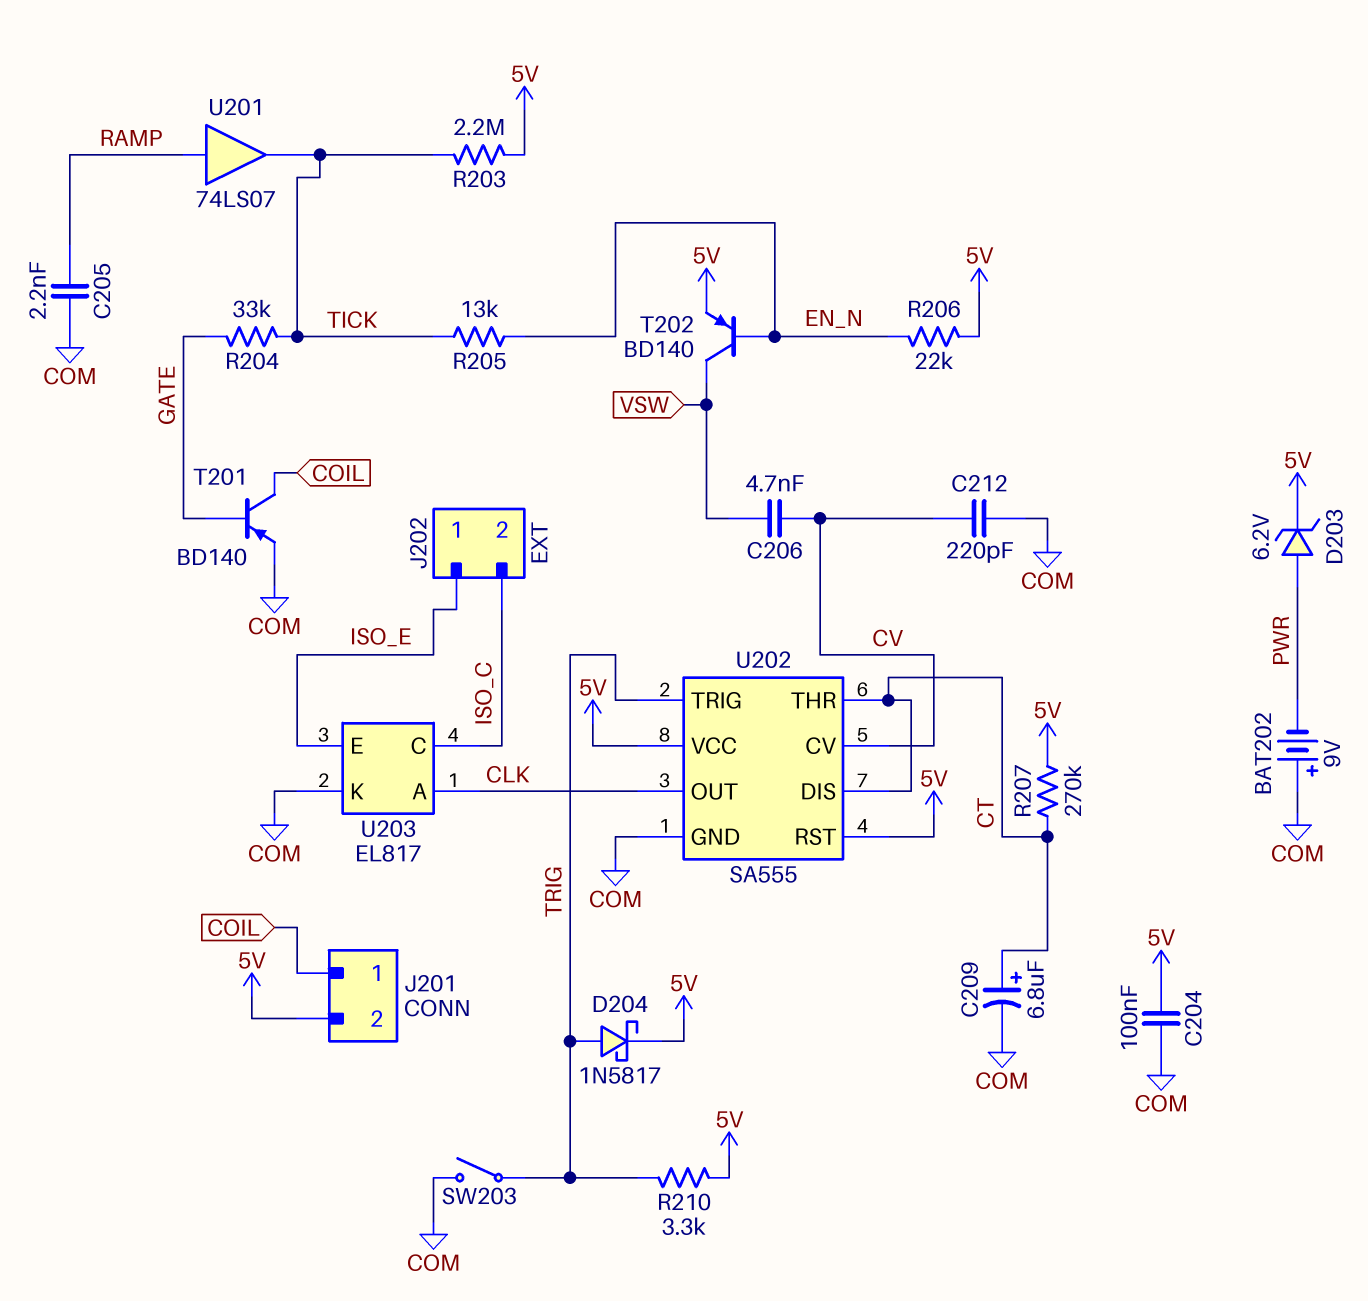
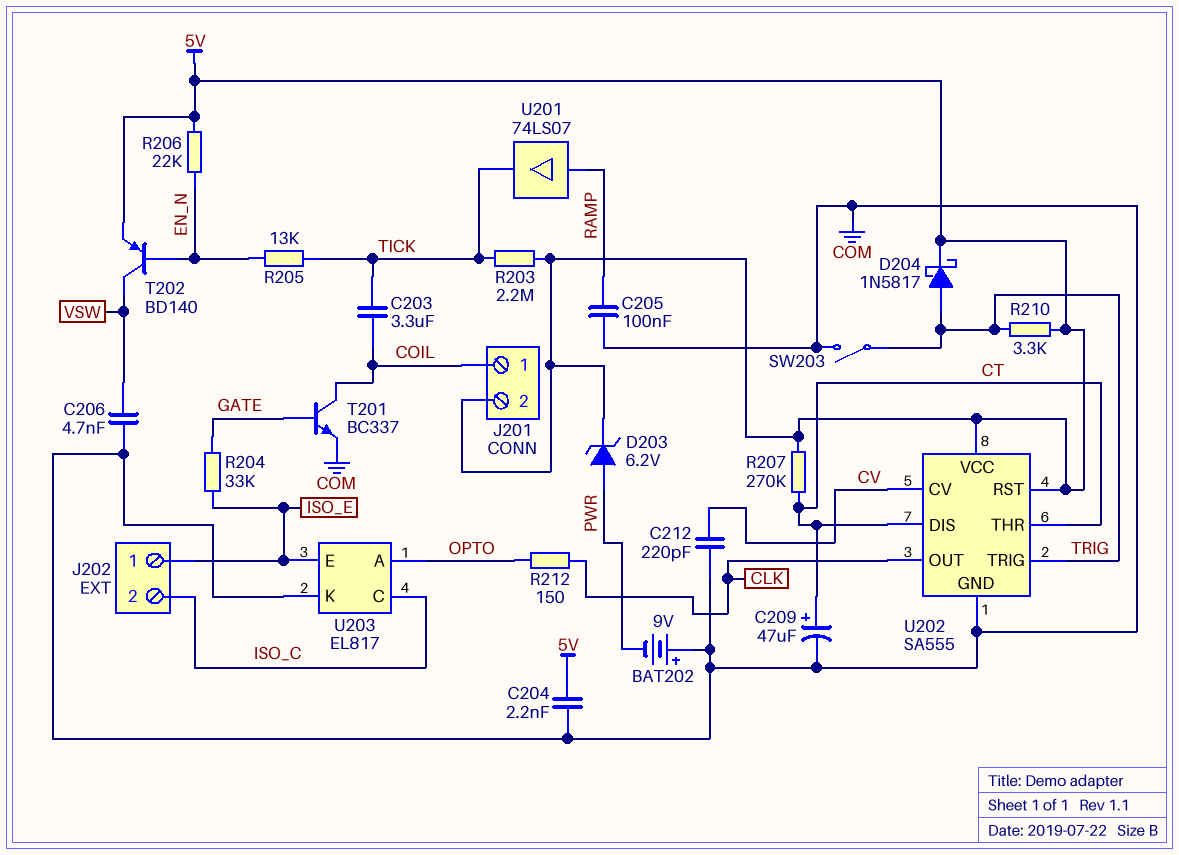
C203: none -> 3.3uF (COIL, TICK)
C204: 100nF (5V, COM) -> 2.2nF (5V, COM)
C205: 2.2nF (COM, RAMP) -> 100nF (COM, RAMP)
C206: 4.7nF (CV, VSW) -> 4.7nF (COM, VSW)
C209: 6.8uF (plus CT, minus COM) -> 47uF (plus CT, minus COM)
R204: 33k (GATE, TICK) -> 33k (GATE, ISO_E)
R212: none -> 150 (CLK, OPTO)
T201: PNP BD140 (B GATE, C COIL, E COM) -> NPN BC337 (B GATE, C COIL, E COM)
U203 pin A: CLK -> OPTO

